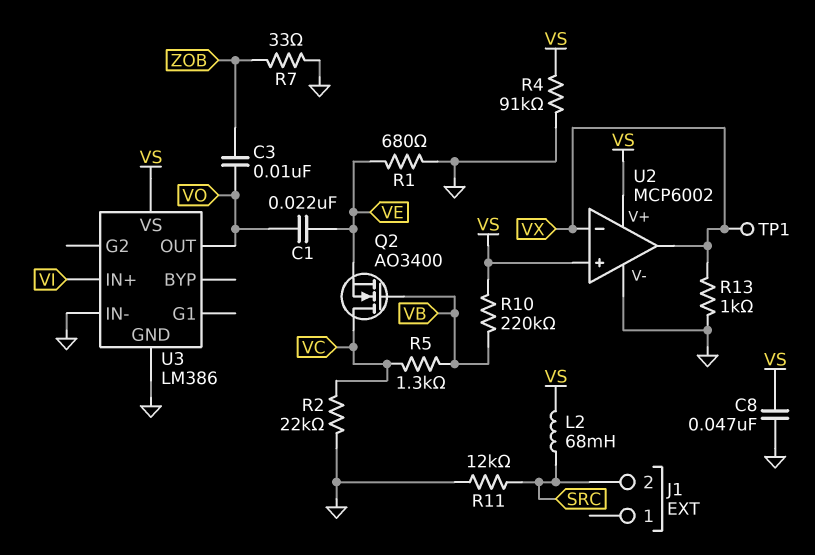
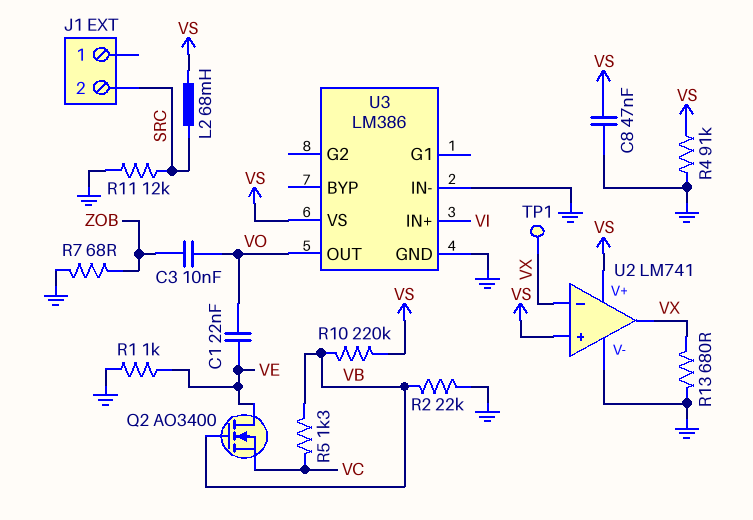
Q2: NMOS AO3400 (G VB, D VC, S VE) -> NMOS AO3400 (G VB, D VE, S VC)
R1: 680 (GND, VE) -> 1k (GND, VE)
R2: 22k (GND, VC) -> 22k (GND, VB)
R7: 33 (GND, ZOB) -> 68 (GND, ZOB)
R13: 1k (GND, VX) -> 680 (GND, VX)
U2: MCP6002 -> LM741

